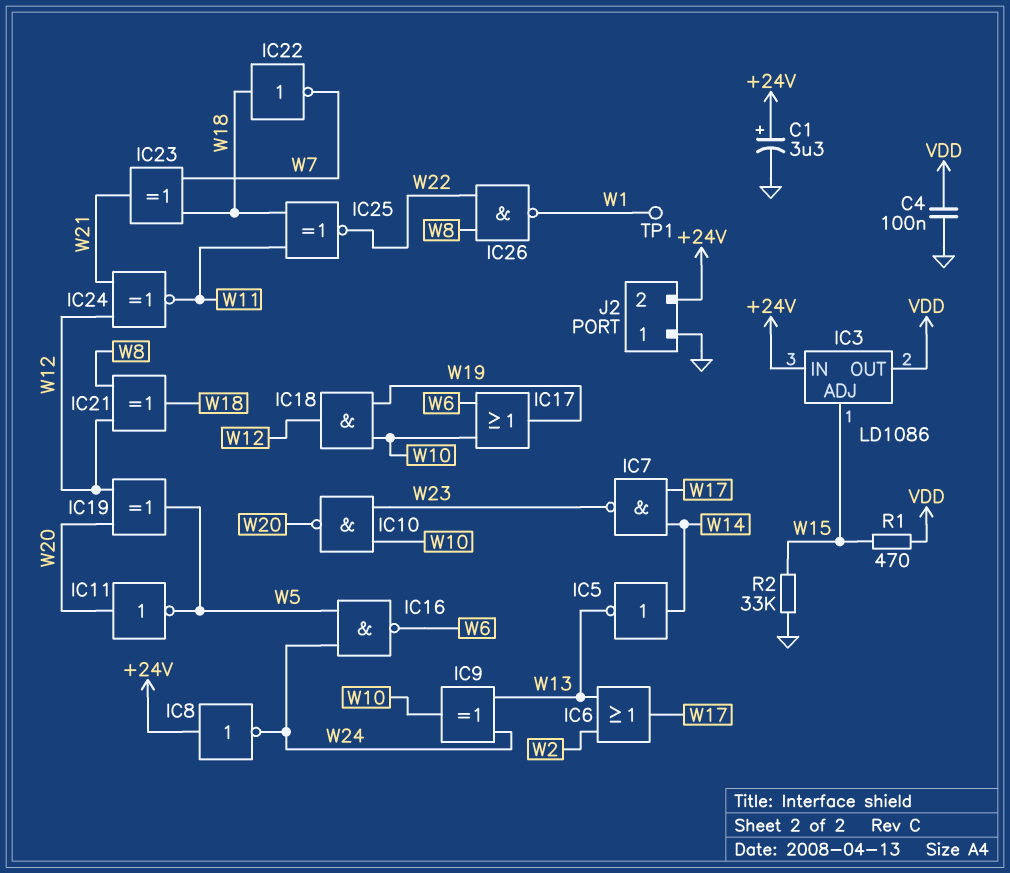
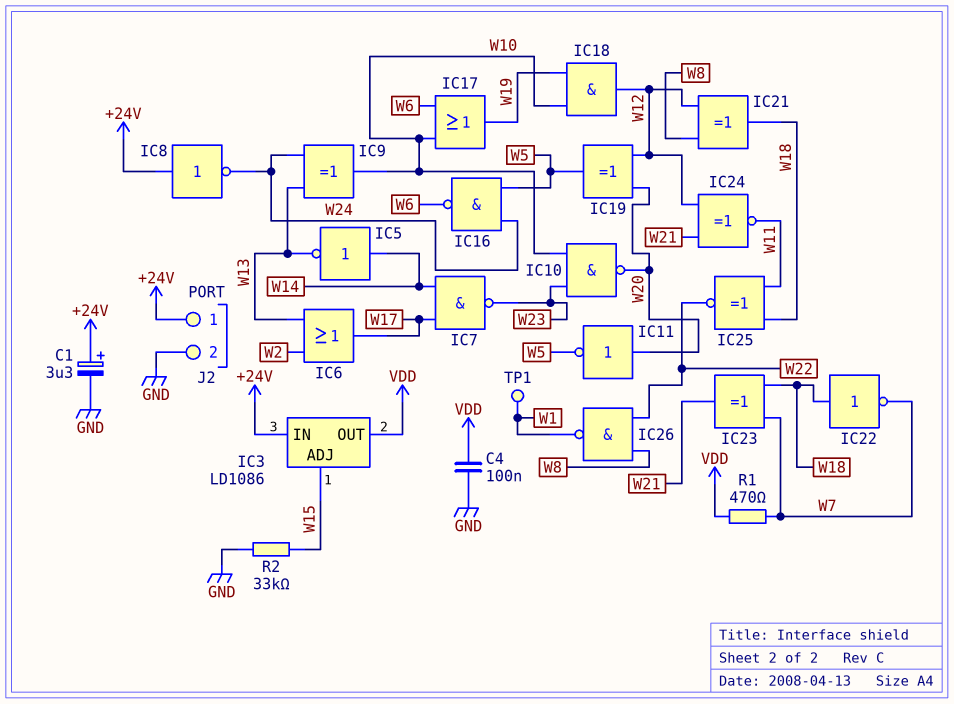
J2 pin 1: GND -> +24V
J2 pin 2: +24V -> GND
R1: 470 (VDD, W15) -> 470 (VDD, W7)

